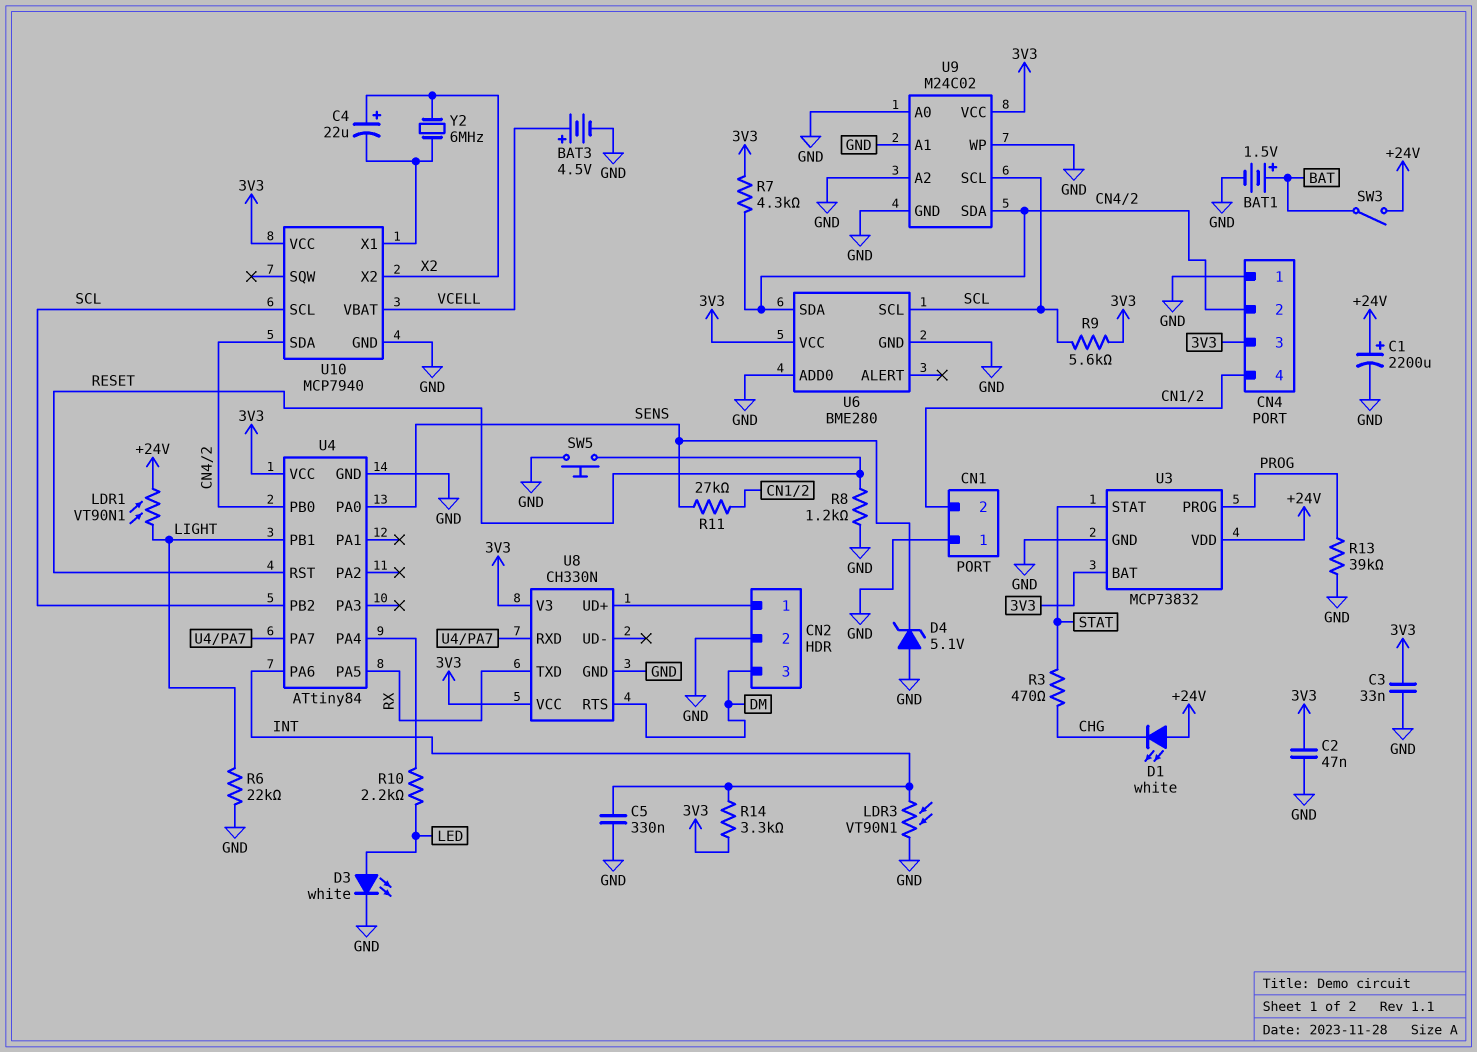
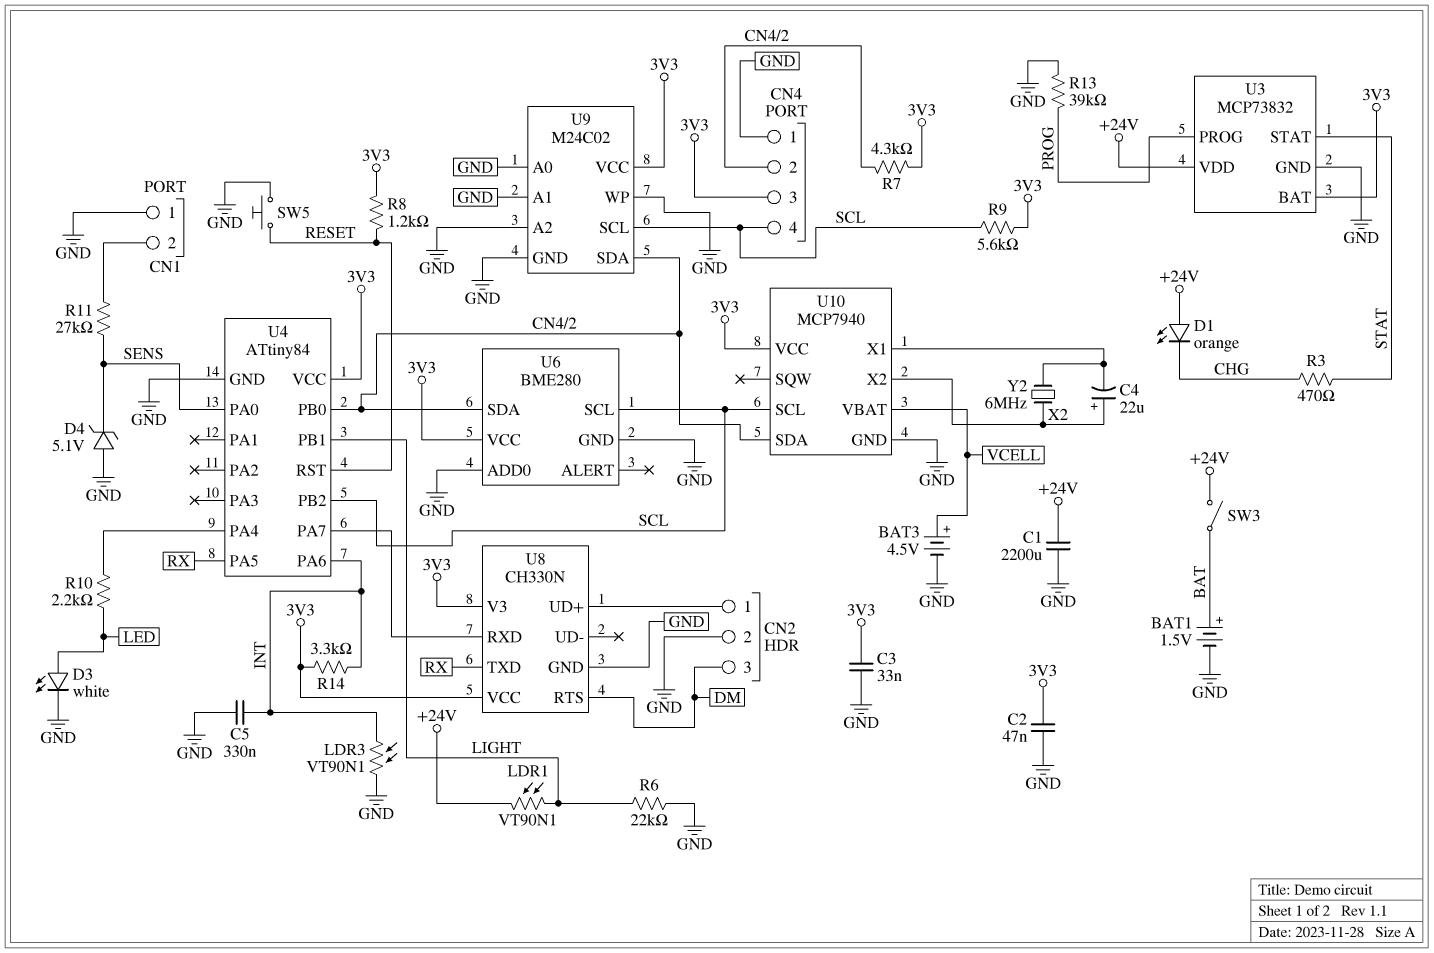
C1: 2200uF (plus +24V, minus GND) -> 2200uF (+24V, GND)
CN4 pin 4: CN1/2 -> SCL
D1: LED white (A +24V, K CHG) -> LED orange (A +24V, K CHG)
R8: 1.2k (GND, RESET) -> 1.2k (3V3, RESET)

